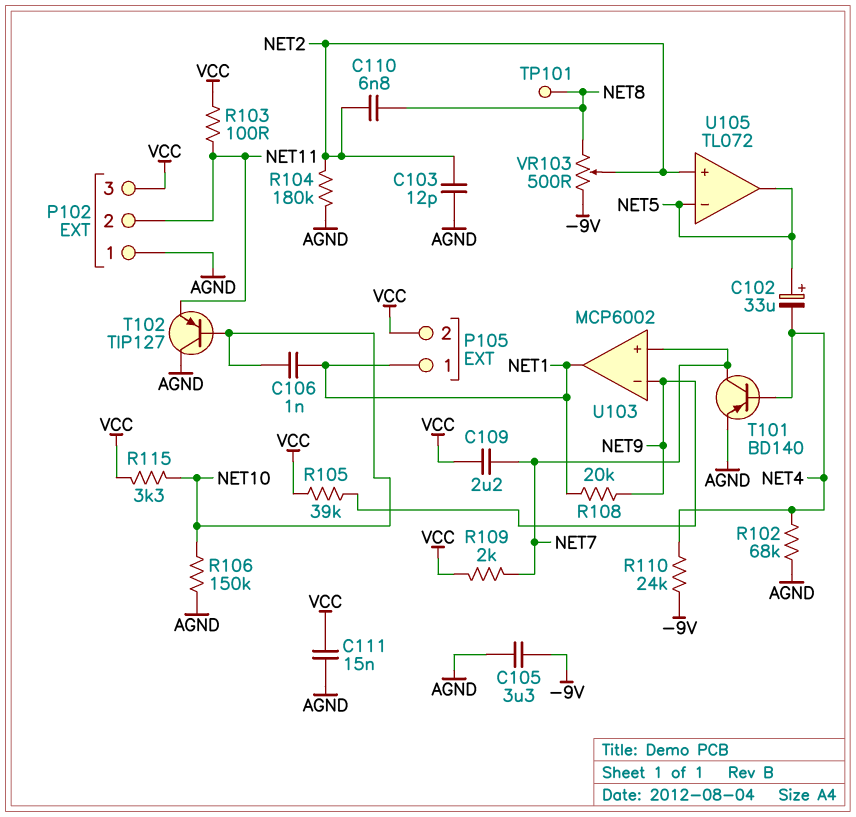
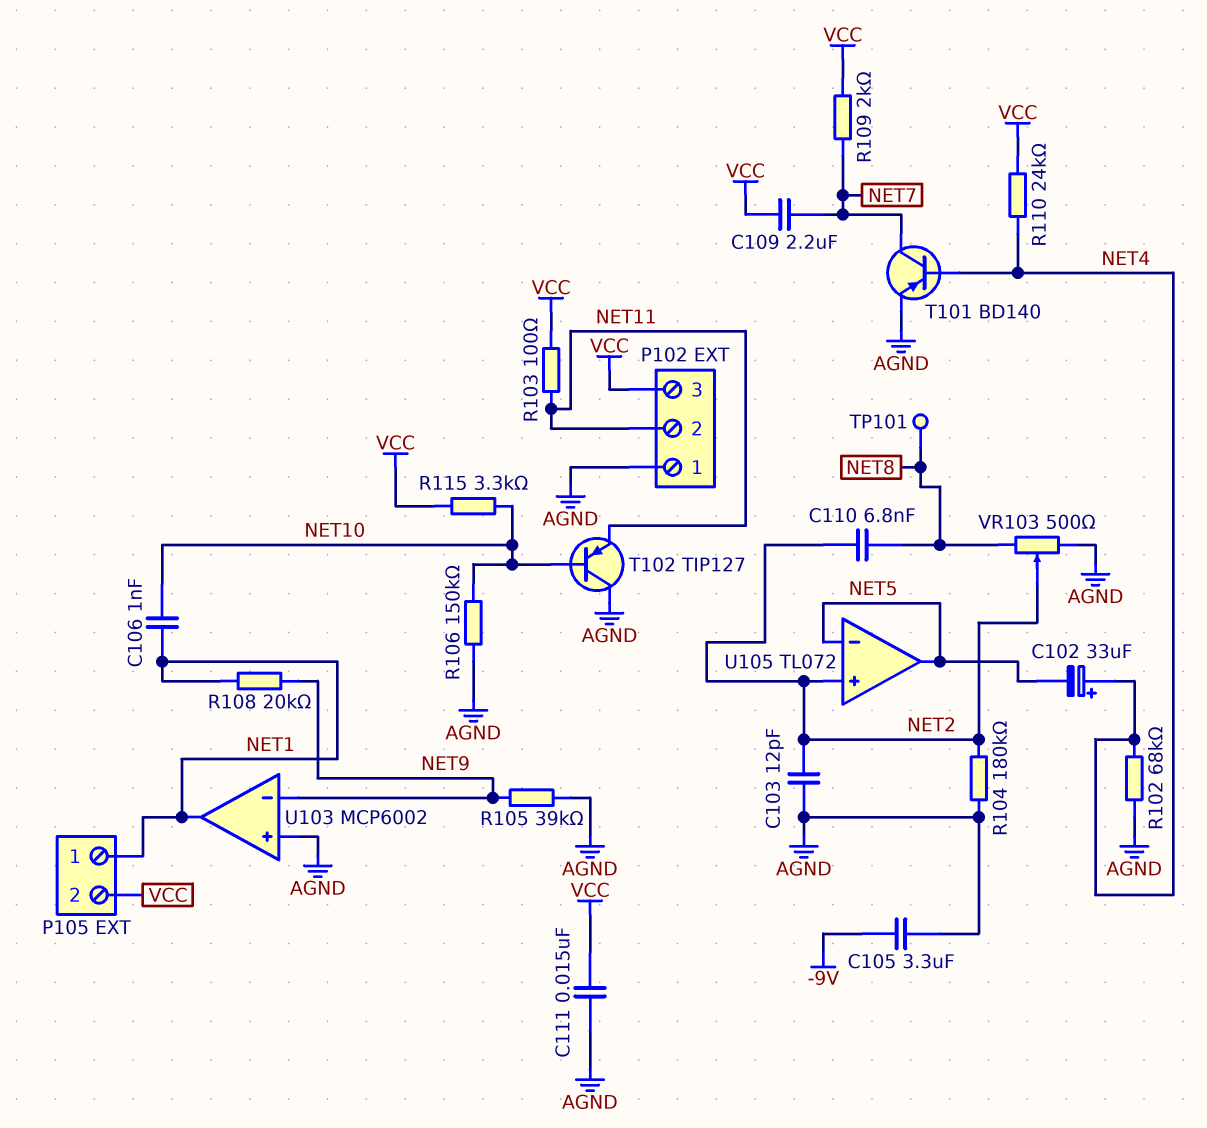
C102: 33uF (plus NET5, minus NET4) -> 33uF (plus NET4, minus NET5)
R105: 39k (NET9, VCC) -> 39k (AGND, NET9)
R110: 24k (-9V, NET4) -> 24k (NET4, VCC)
U103 pin in+: NET7 -> AGND
VR103: 500 (-9V, NET8, wiper NET2) -> 500 (AGND, NET8, wiper NET2)

